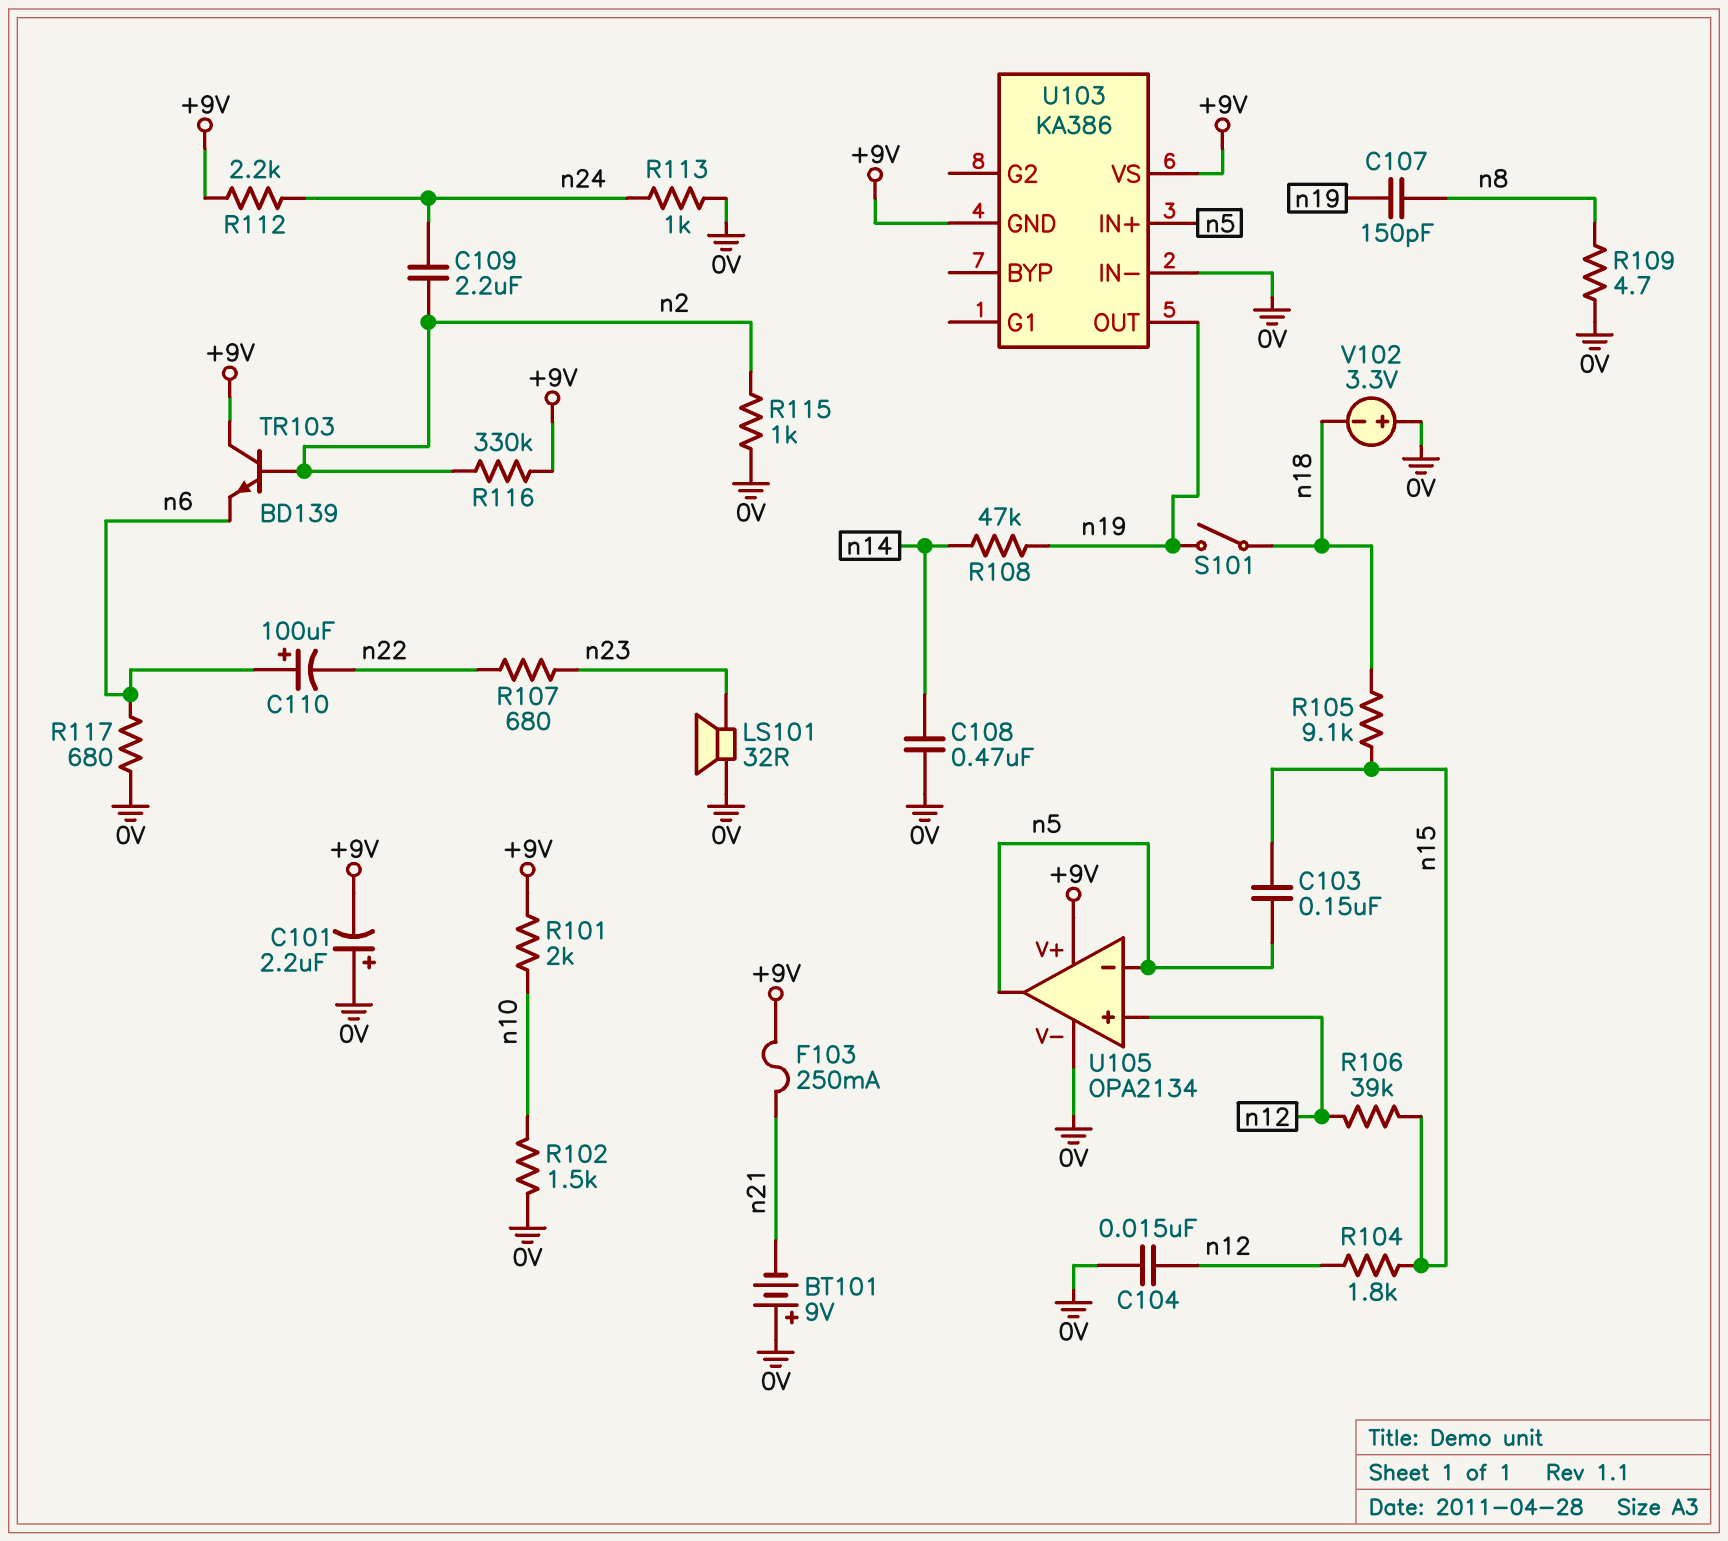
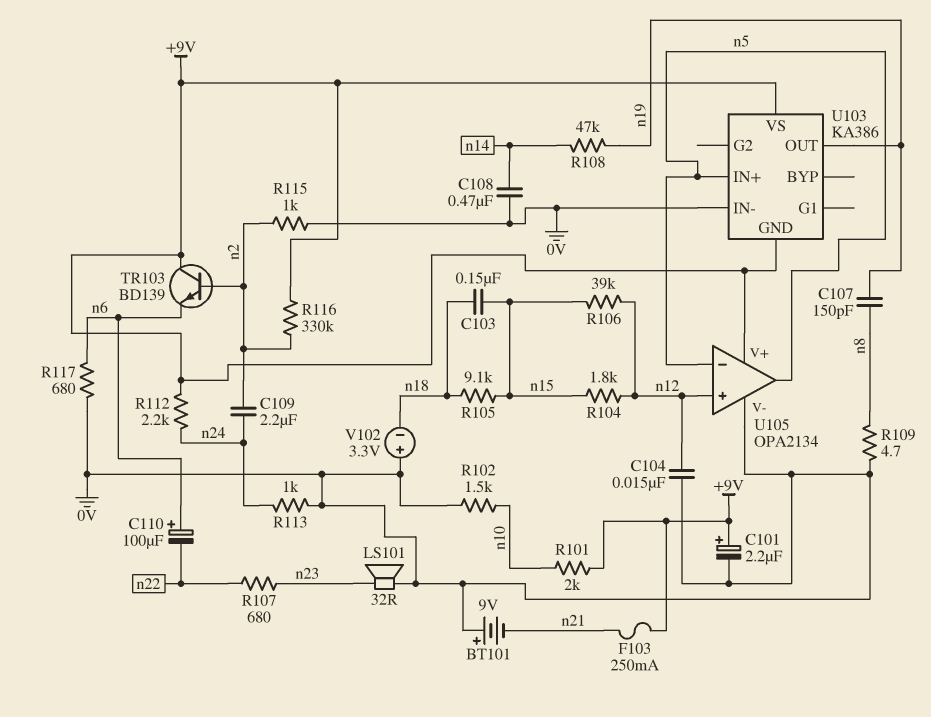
C101: 2.2uF (plus 0V, minus +9V) -> 2.2uF (plus +9V, minus 0V)
C103: 150nF (n5, n15) -> 150nF (n15, n18)
S101: switch (n18, n19) -> none

